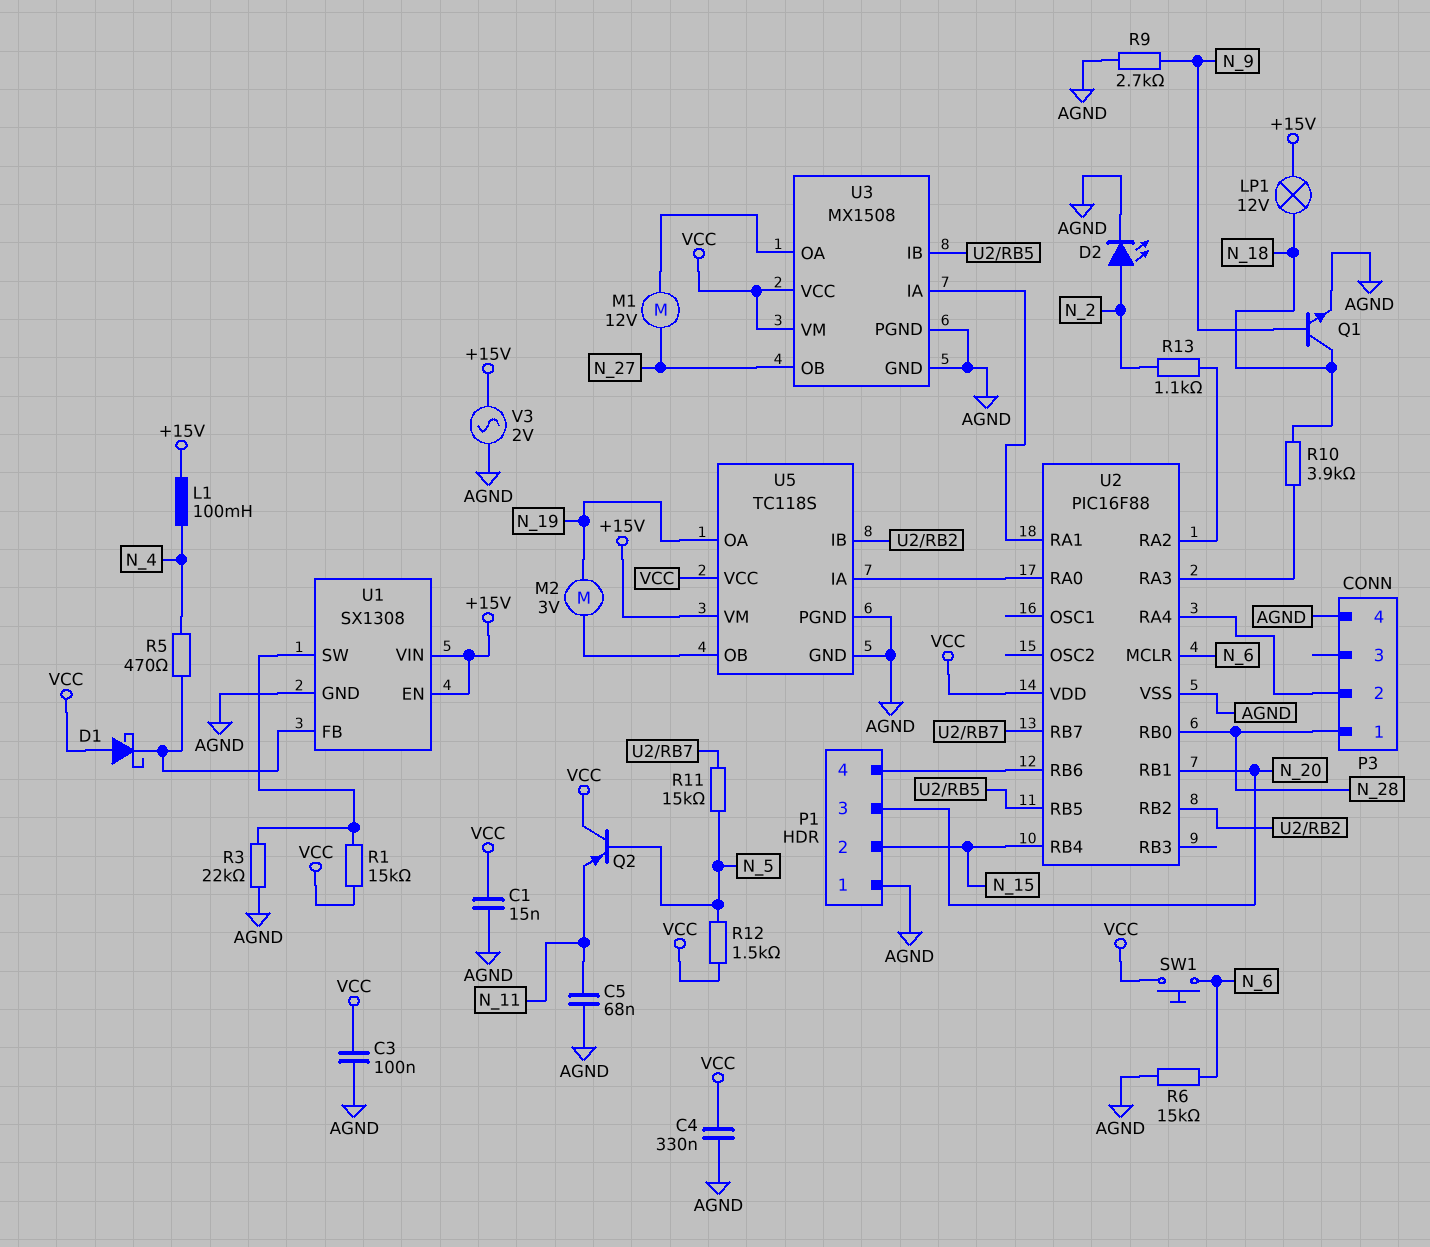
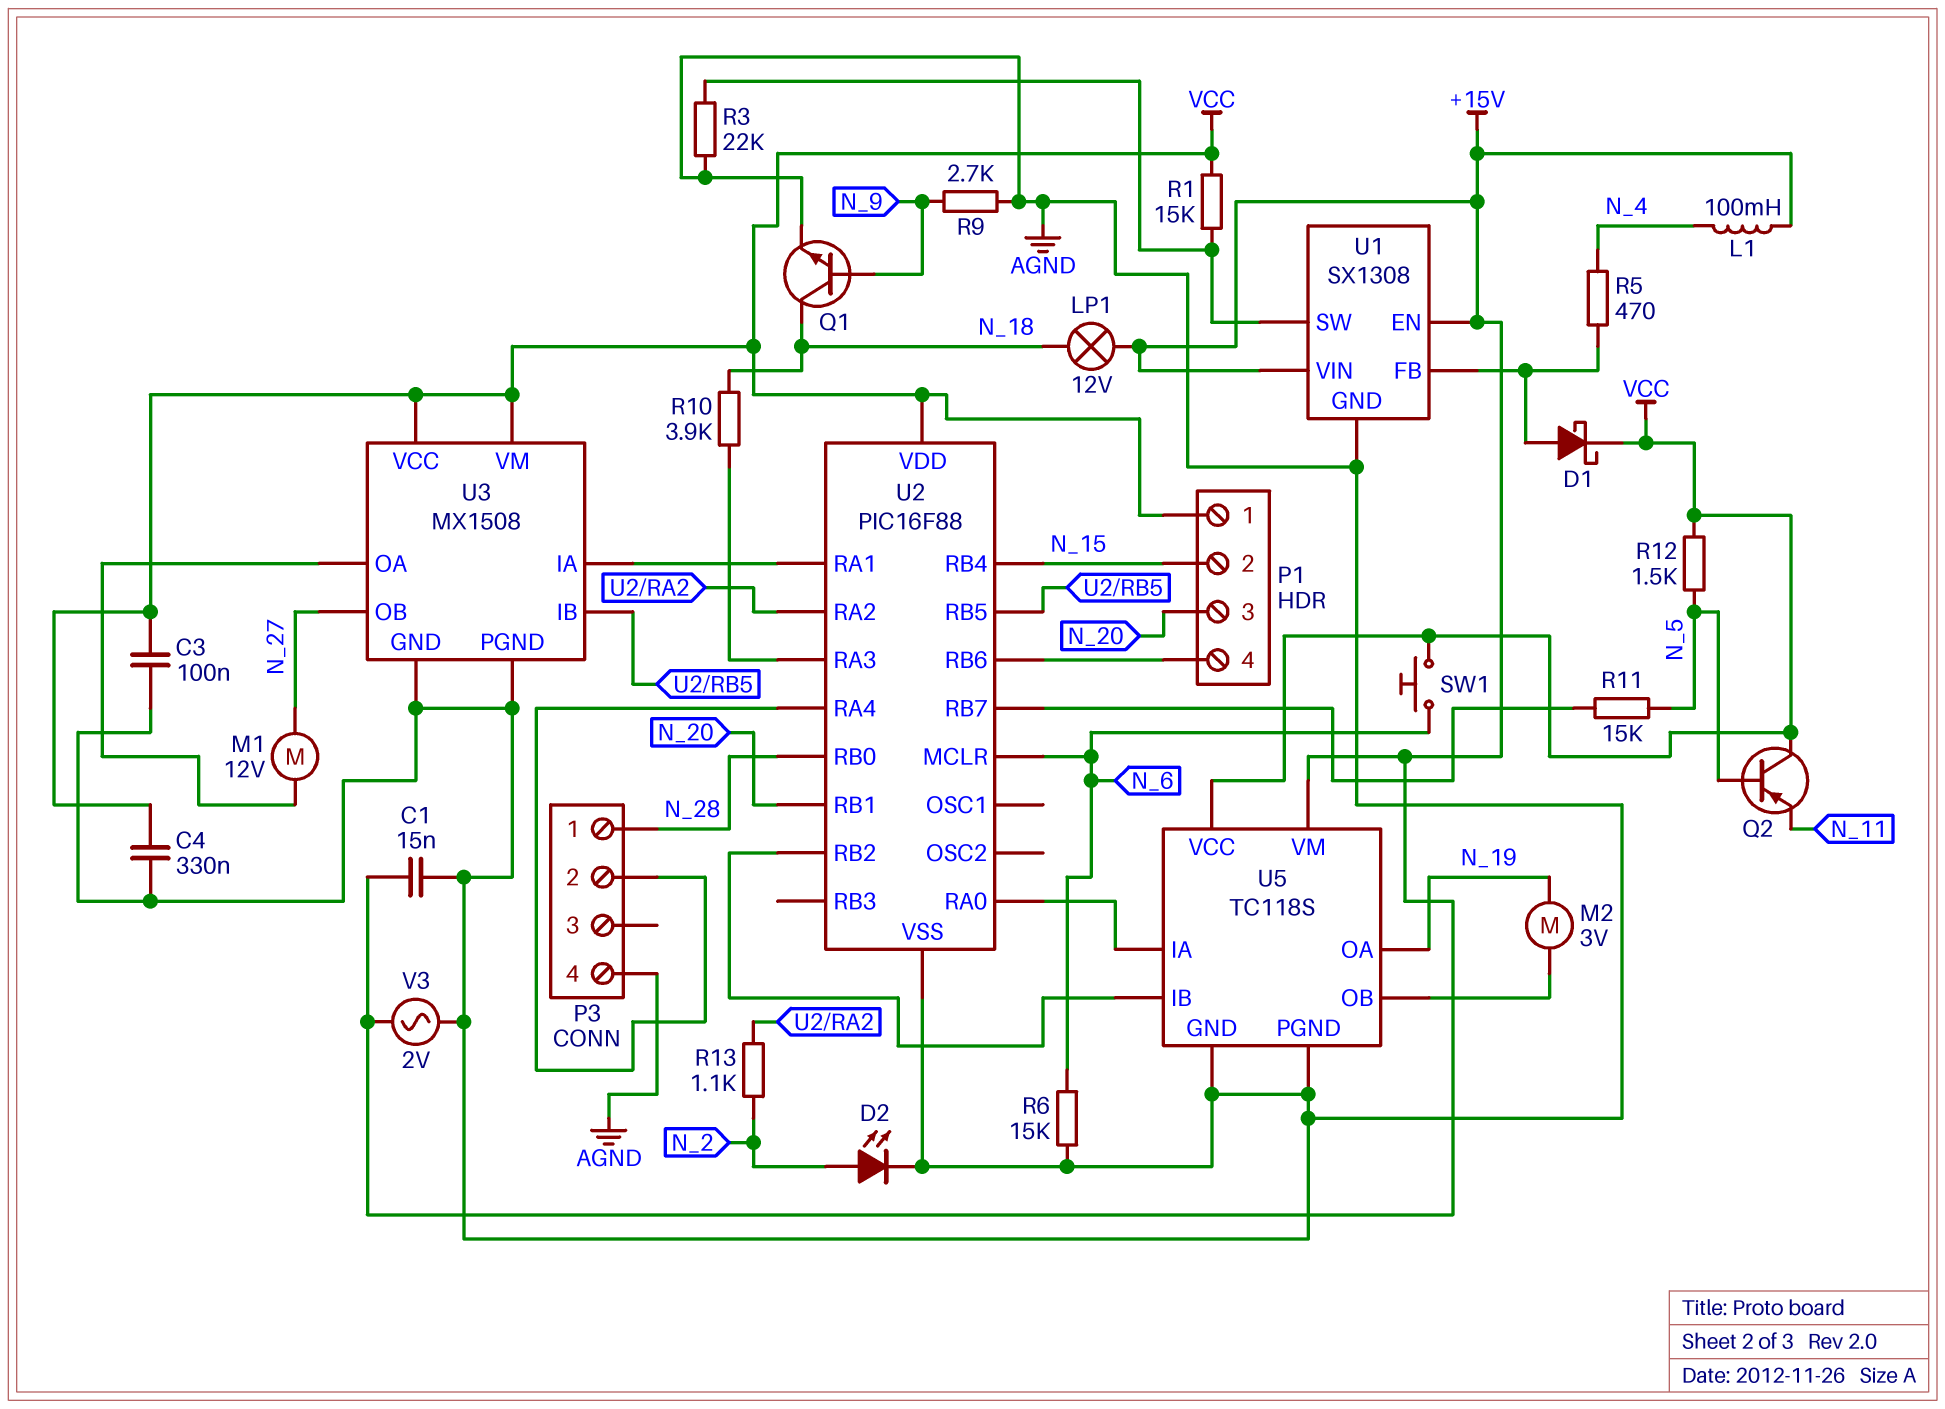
C1: 15nF (AGND, VCC) -> 15nF (+15V, AGND)
C5: 68nF (AGND, N_11) -> none
D1: schottky (A VCC, K U1/FB) -> schottky (A U1/FB, K VCC)
P1 pin 1: AGND -> VCC

